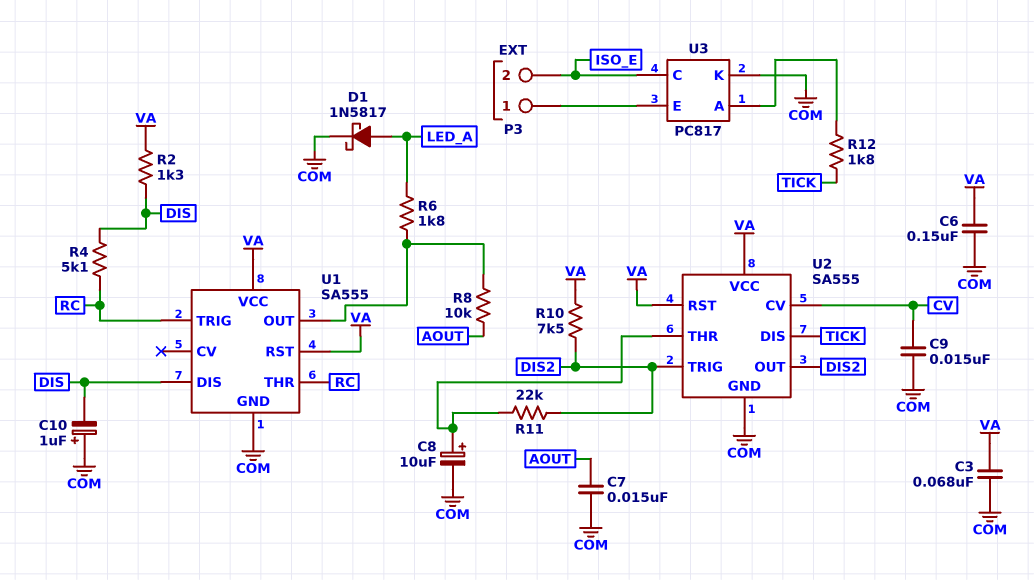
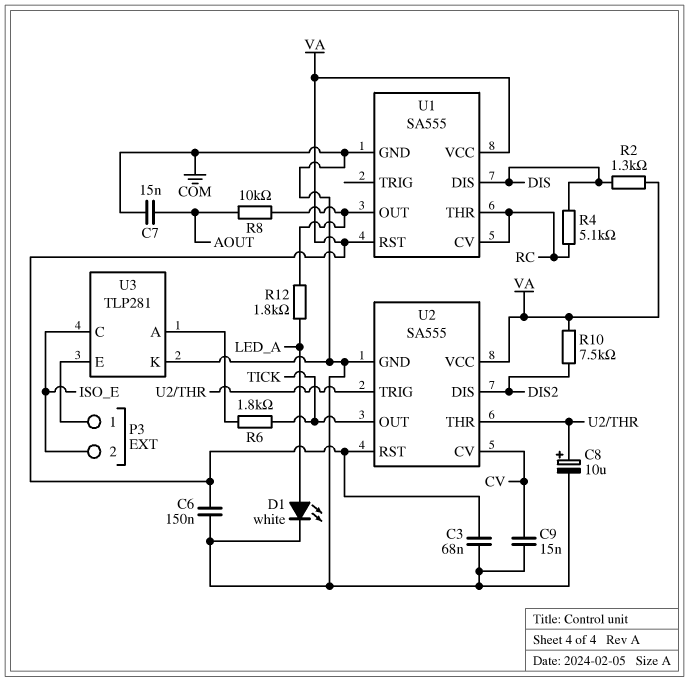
C10: 1uF (plus COM, minus DIS) -> none
D1: schottky 1N5817 (A LED_A, K COM) -> LED white (A LED_A, K COM)
R6: 1.8k (LED_A, U1/OUT) -> 1.8k (TICK, U3/A)
R11: 22k (DIS2, U2/THR) -> none
R12: 1.8k (TICK, U3/A) -> 1.8k (LED_A, U1/OUT)
U1 pin CV: none -> RC
U1 pin TRIG: RC -> none
U2 pin DIS: TICK -> DIS2
U2 pin OUT: DIS2 -> TICK
U2 pin TRIG: DIS2 -> U2/THR
U3: PC817 -> TLP281

